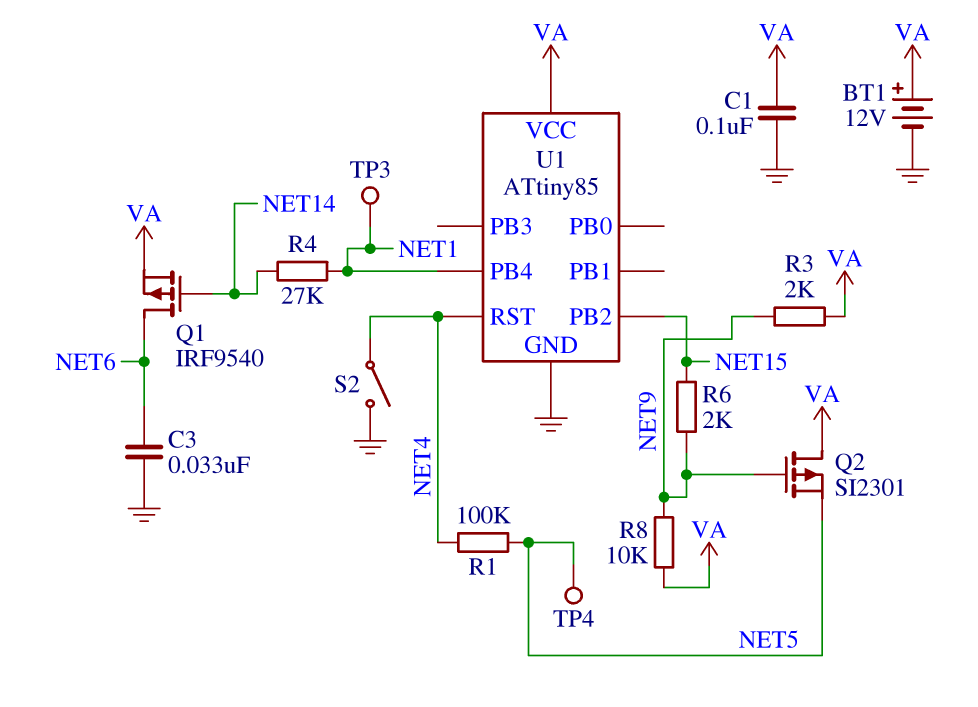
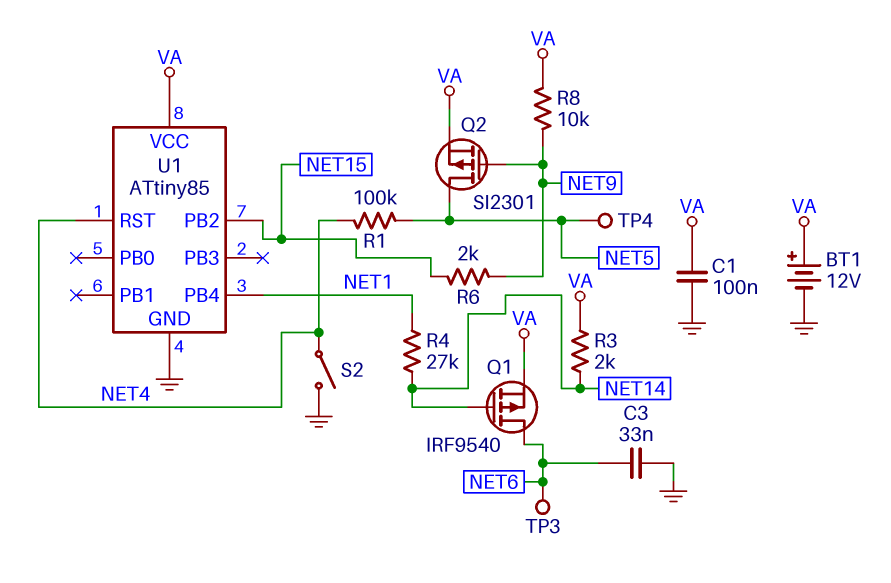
Q2: PMOS SI2301 (G NET9, D VA, S NET5) -> PMOS SI2301 (G NET9, D NET5, S VA)
R3: 2k (NET9, VA) -> 2k (NET14, VA)
TP3: test point (NET1) -> test point (NET6)

